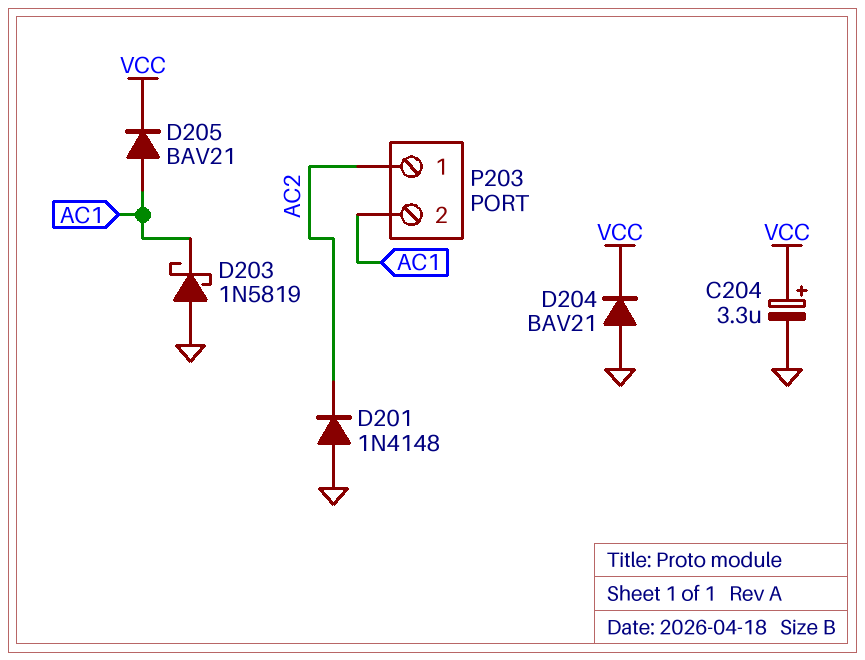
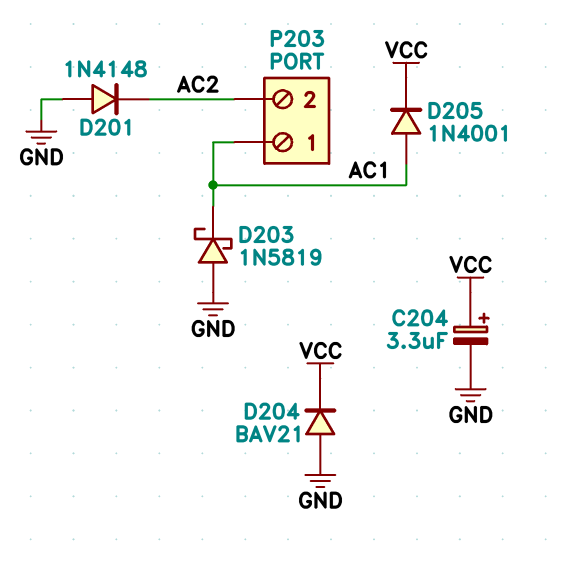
D205: diode BAV21 (A AC1, K VCC) -> diode 1N4001 (A AC1, K VCC)
P203 pin 1: AC2 -> AC1
P203 pin 2: AC1 -> AC2

